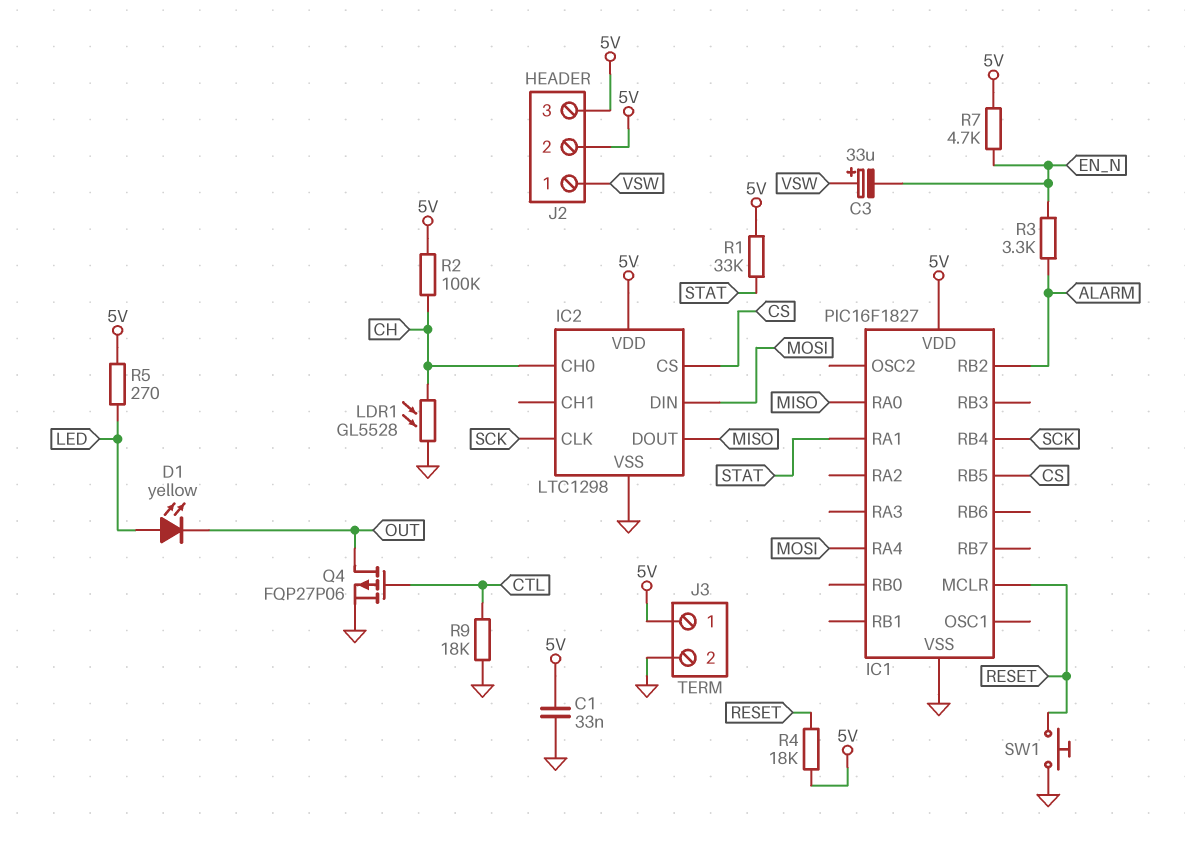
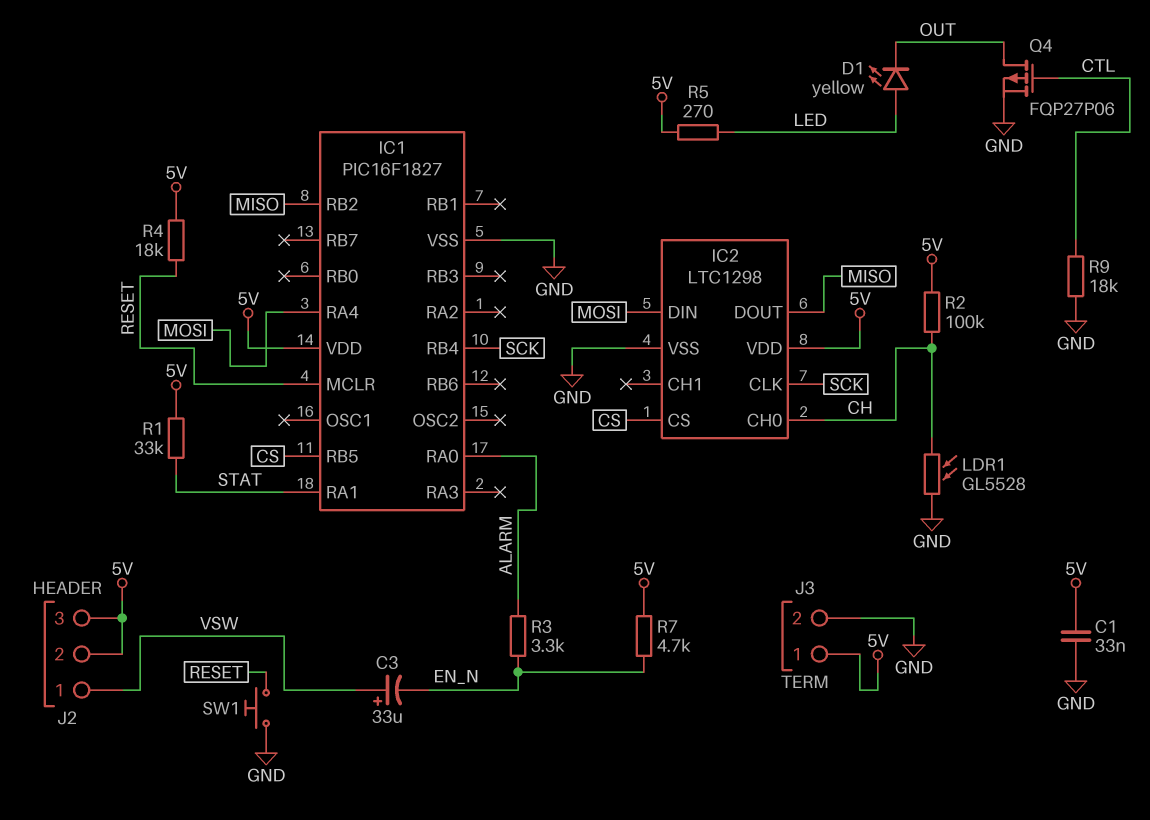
IC1 pin RA0: MISO -> ALARM
IC1 pin RB2: ALARM -> MISO

